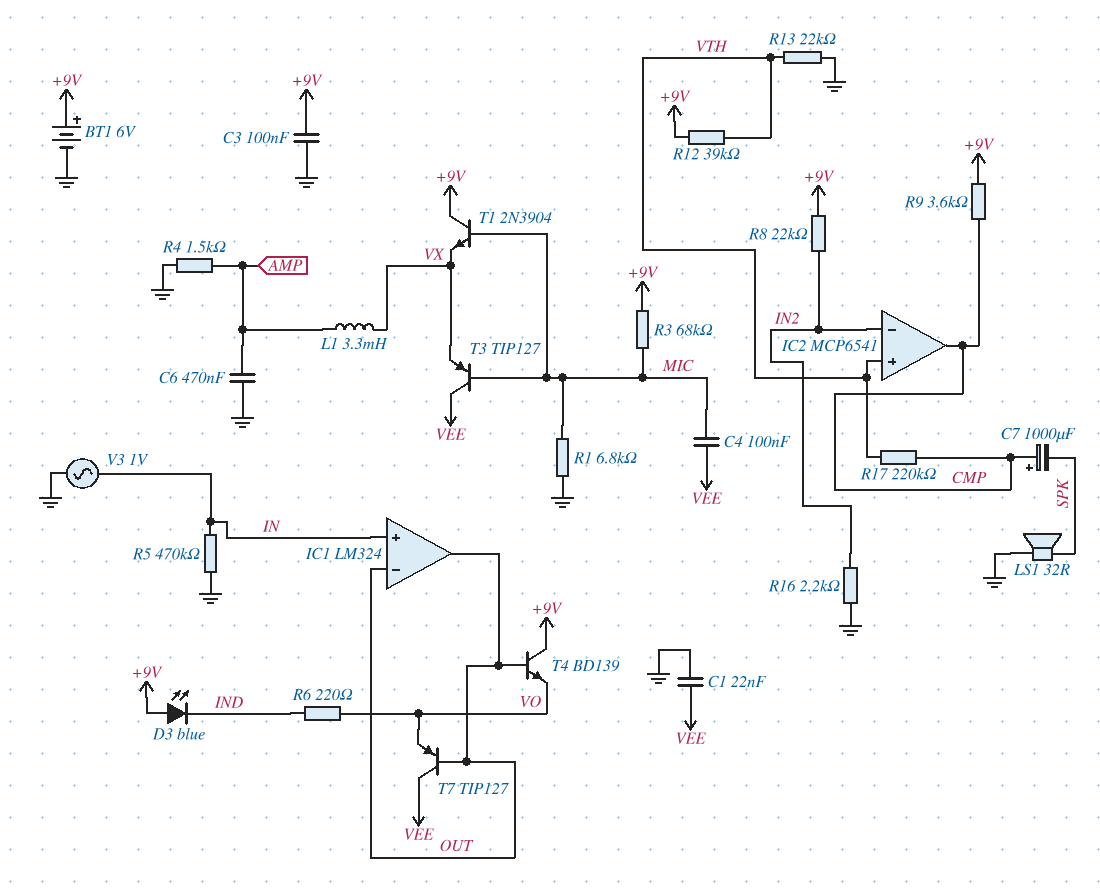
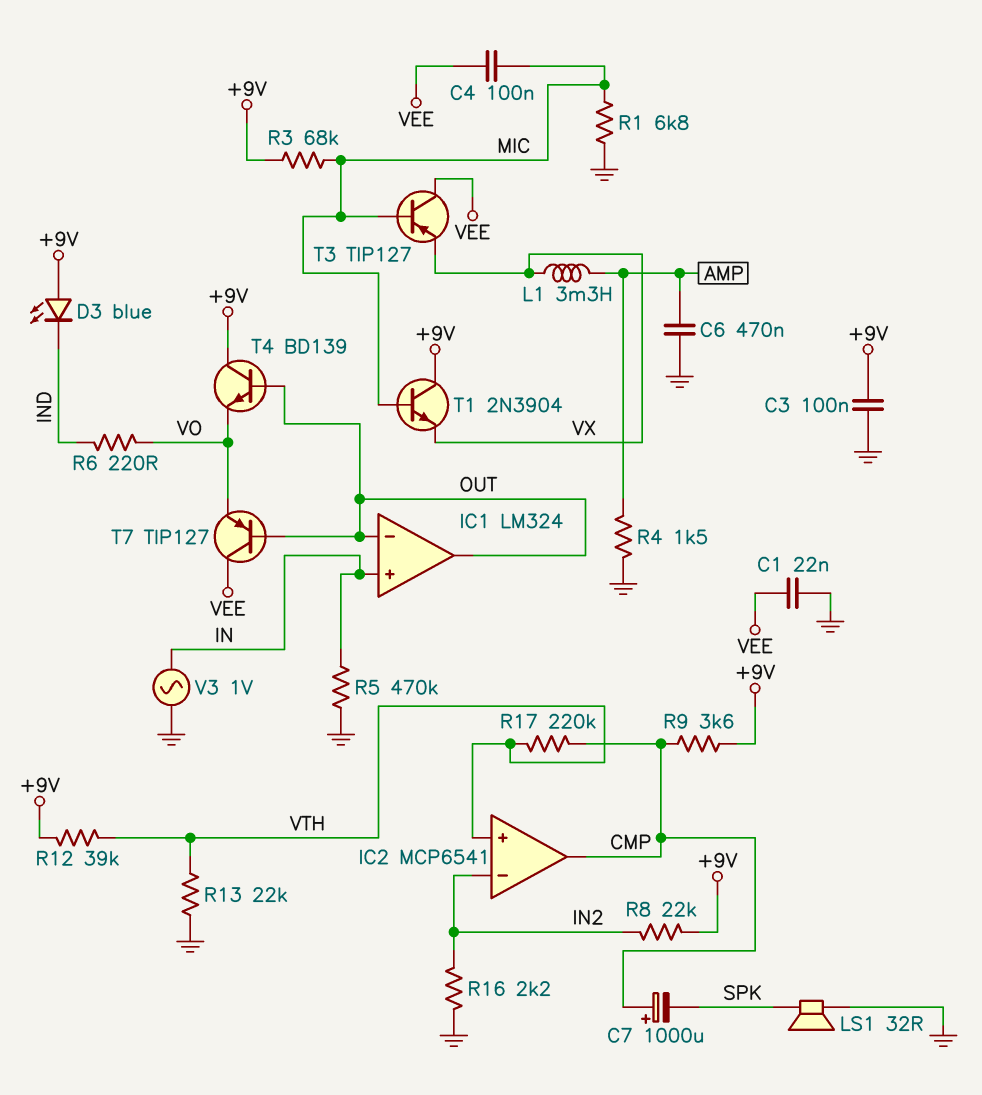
BT1: 6V (plus +9V, minus GND) -> none

